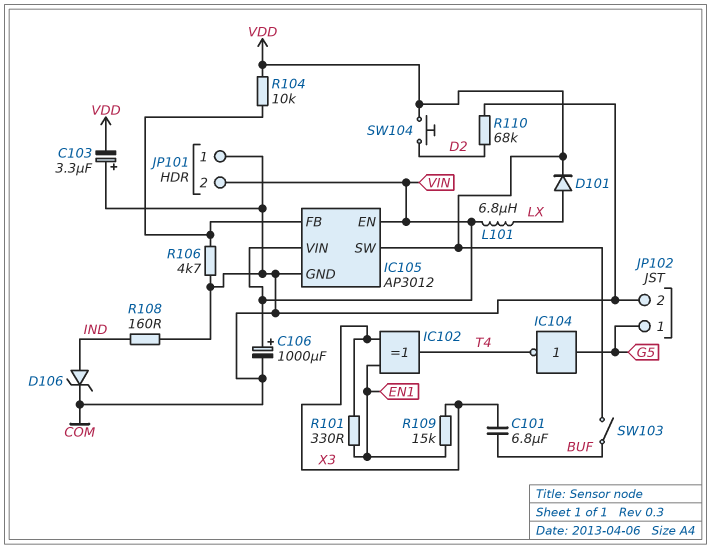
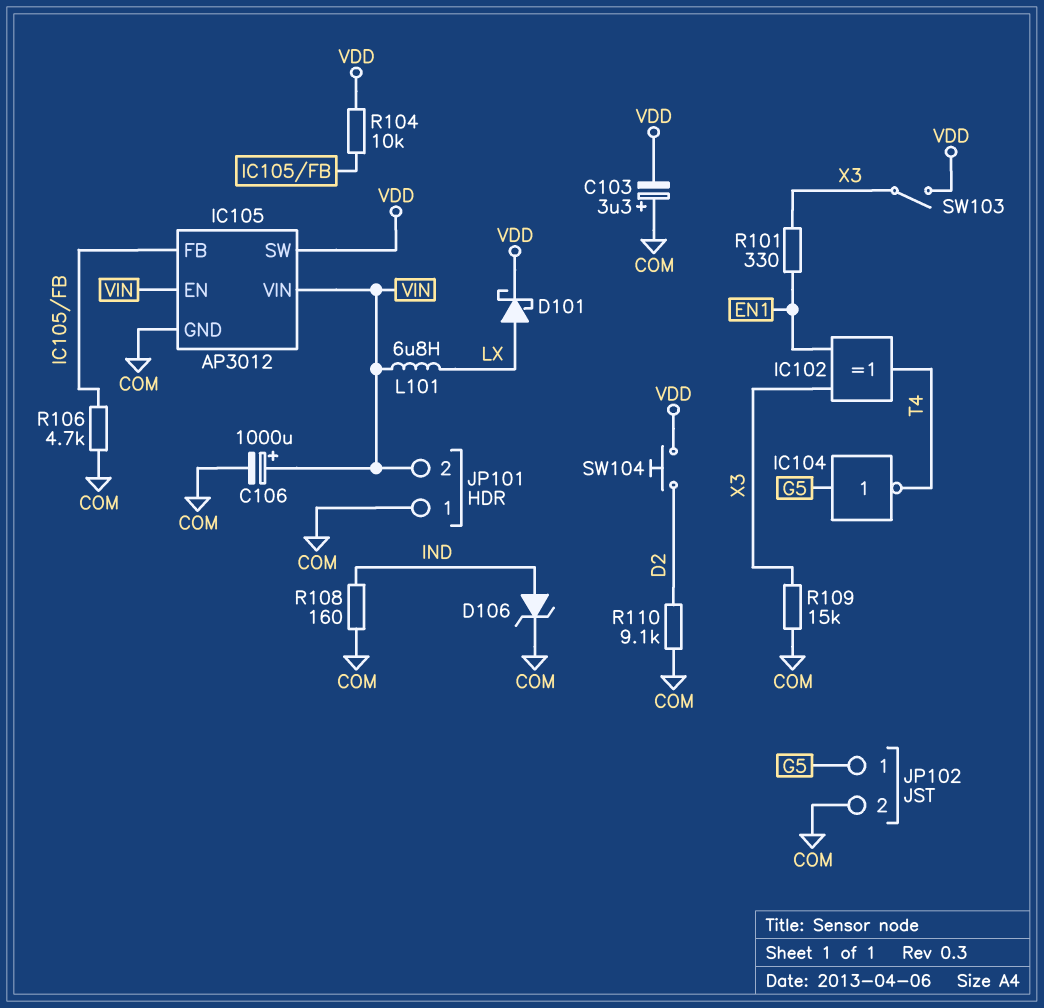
C101: 6.8uF (BUF, X3) -> none
D101: diode (A LX, K VDD) -> schottky (A LX, K VDD)
R109: 15k (EN1, X3) -> 15k (COM, X3)
R110: 68k (COM, D2) -> 9.1k (COM, D2)
SW103: switch (BUF, VDD) -> switch (VDD, X3)

